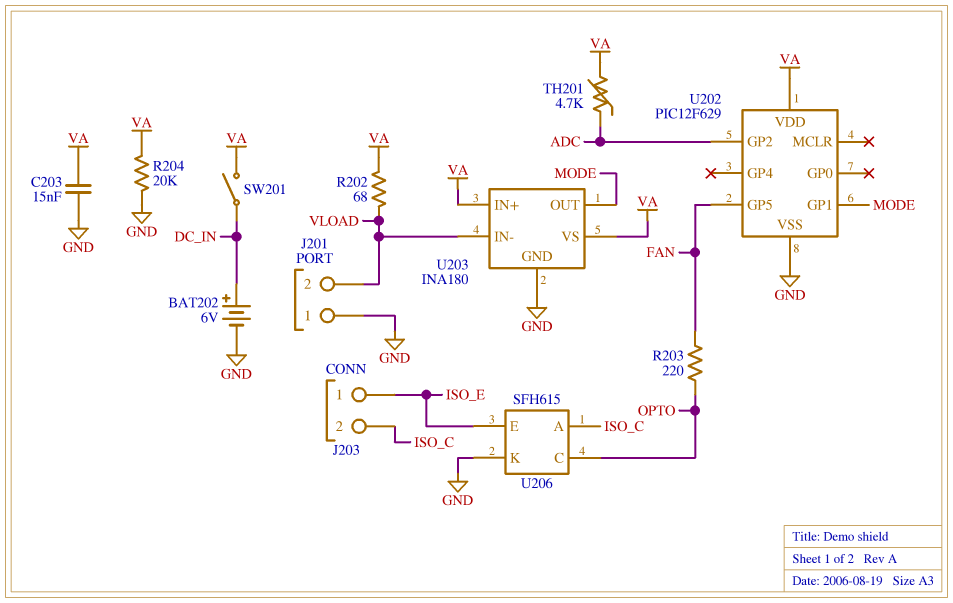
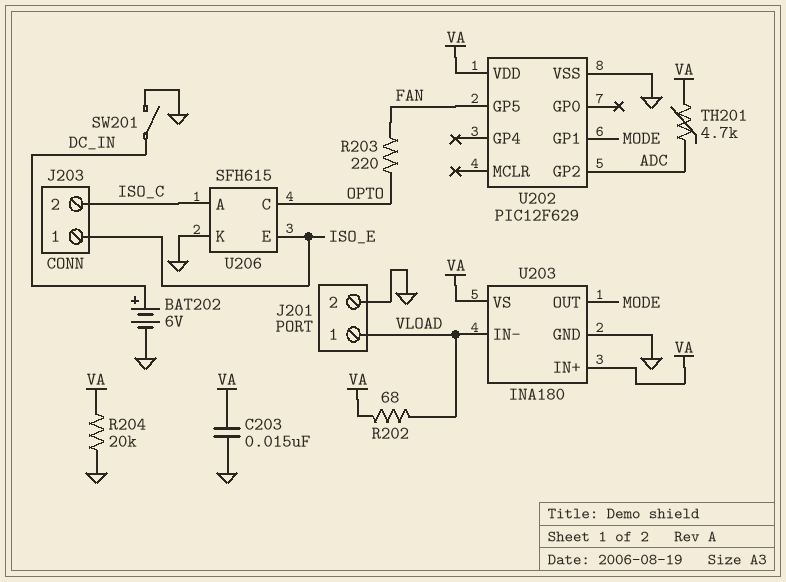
J201 pin 1: GND -> VLOAD
J201 pin 2: VLOAD -> GND
SW201: switch (DC_IN, VA) -> switch (DC_IN, GND)

